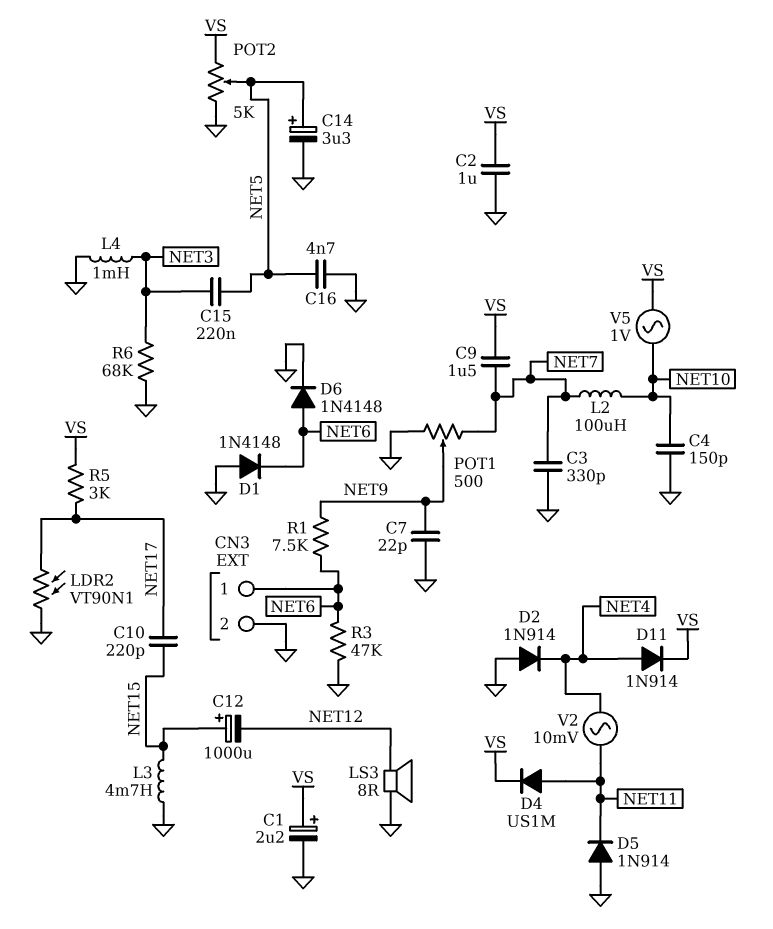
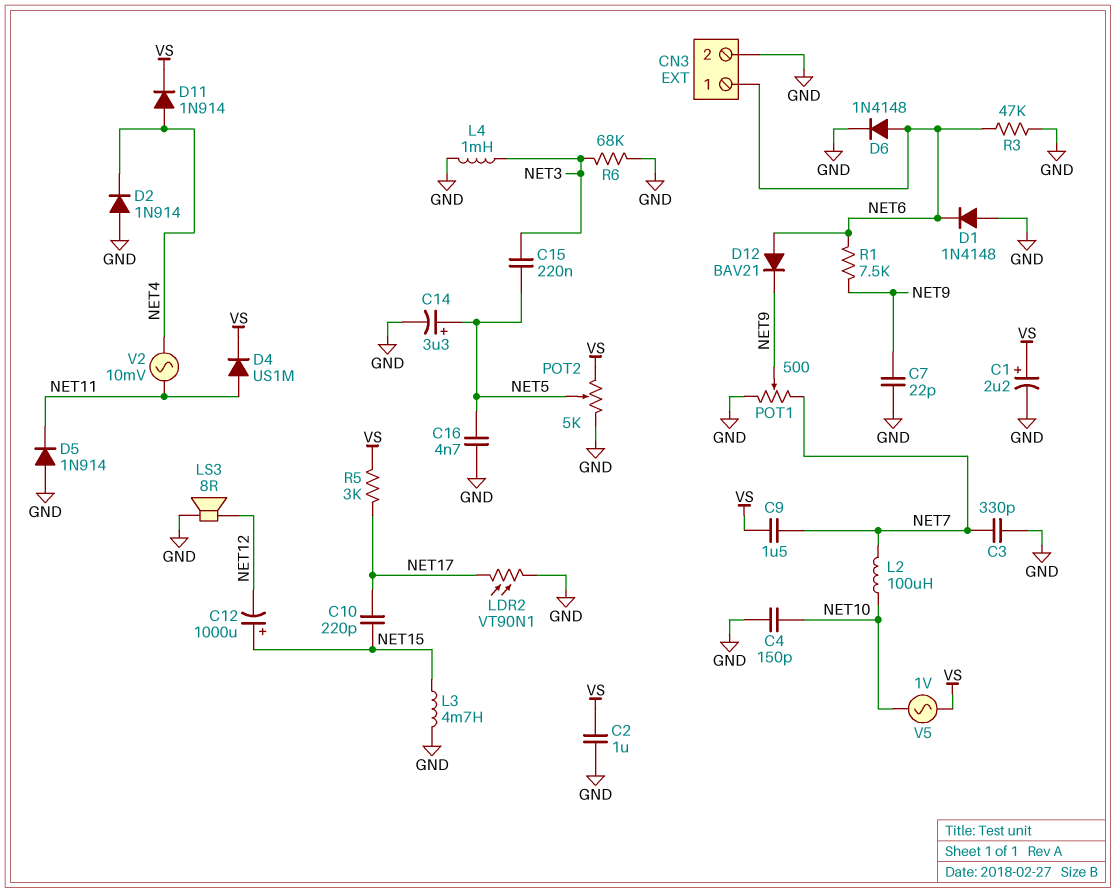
D12: none -> diode BAV21 (A NET6, K NET9)

